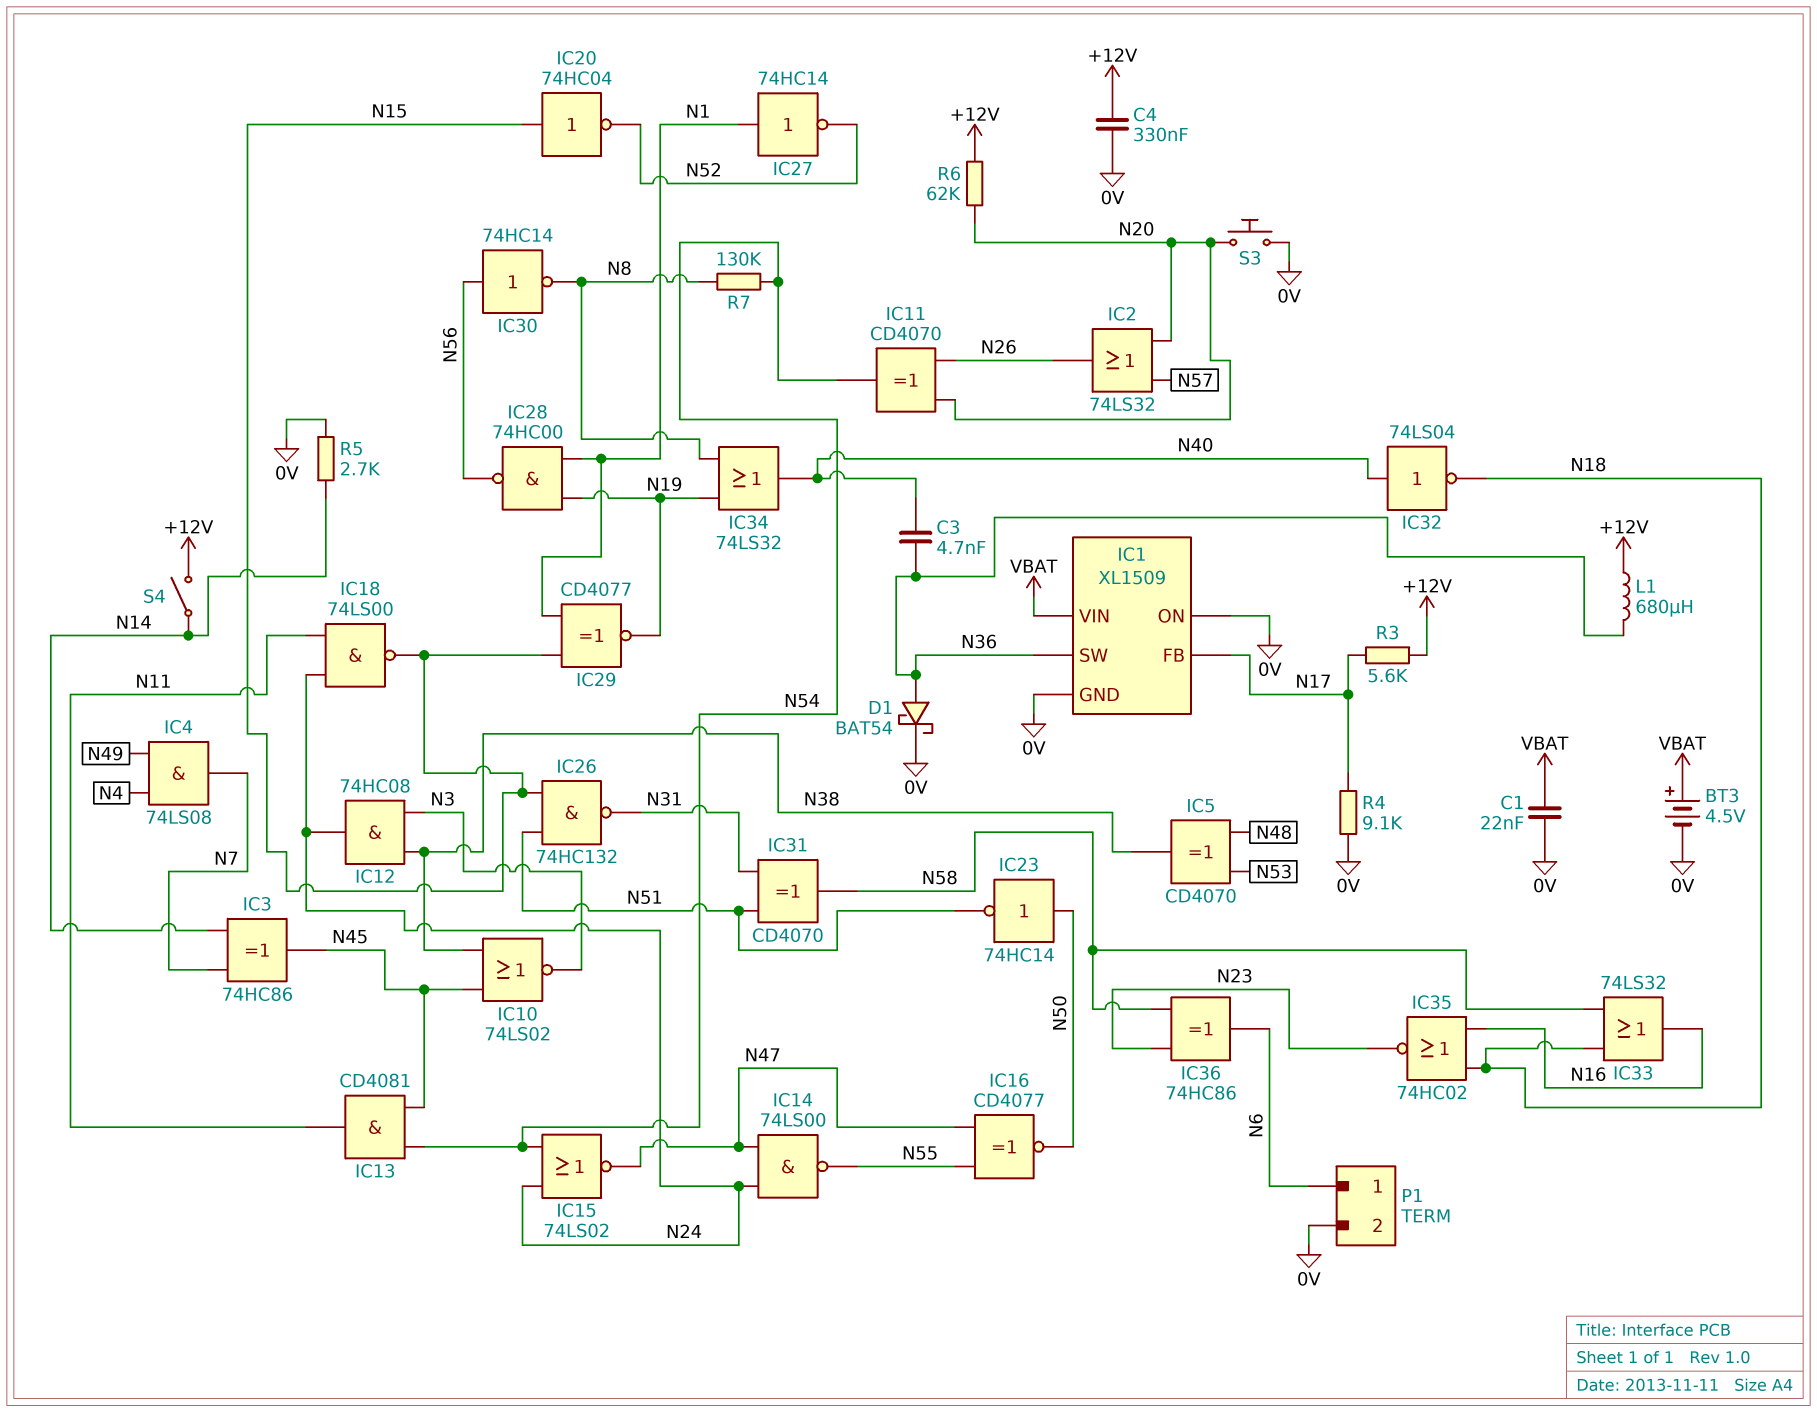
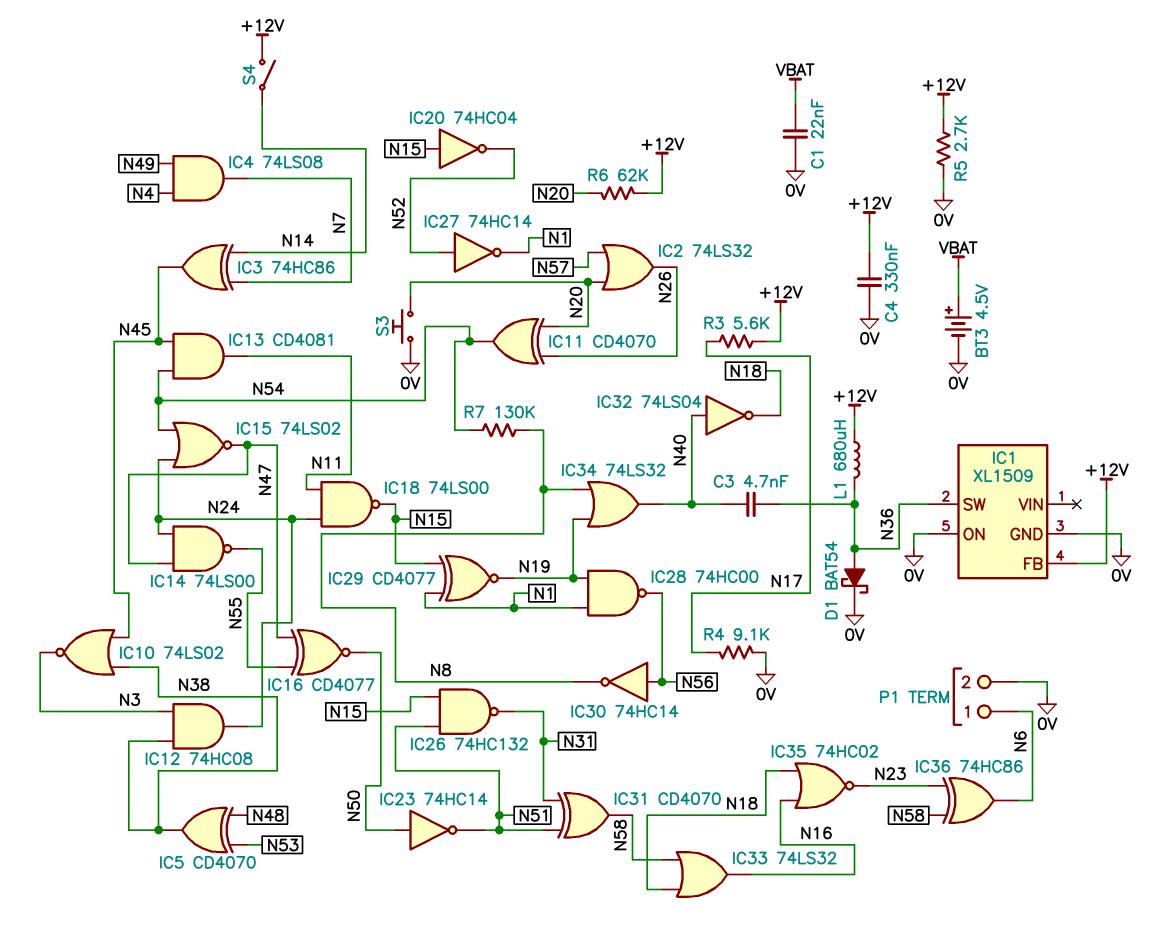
IC1 pin FB: N17 -> +12V
IC1 pin VIN: VBAT -> none
IC27: NOT 74HC14 (in N1, out N52) -> NOT 74HC14 (in N52, out N1)
R5: 2.7k (0V, N14) -> 2.7k (+12V, 0V)

